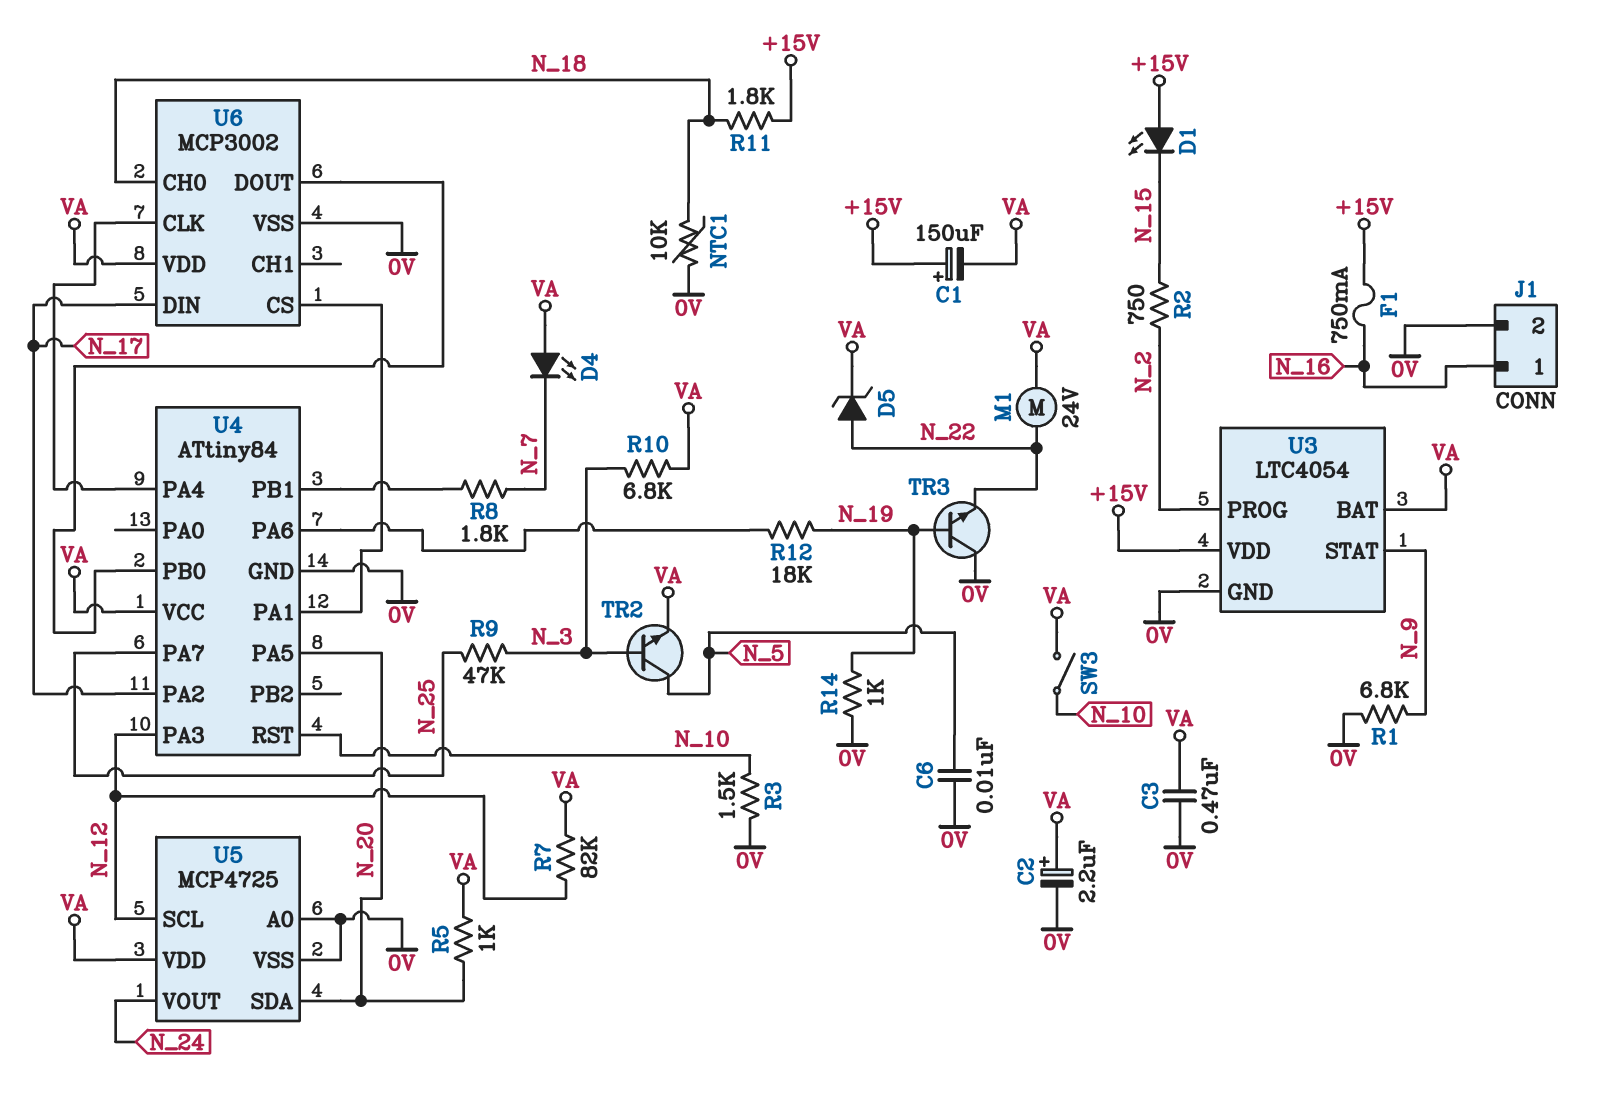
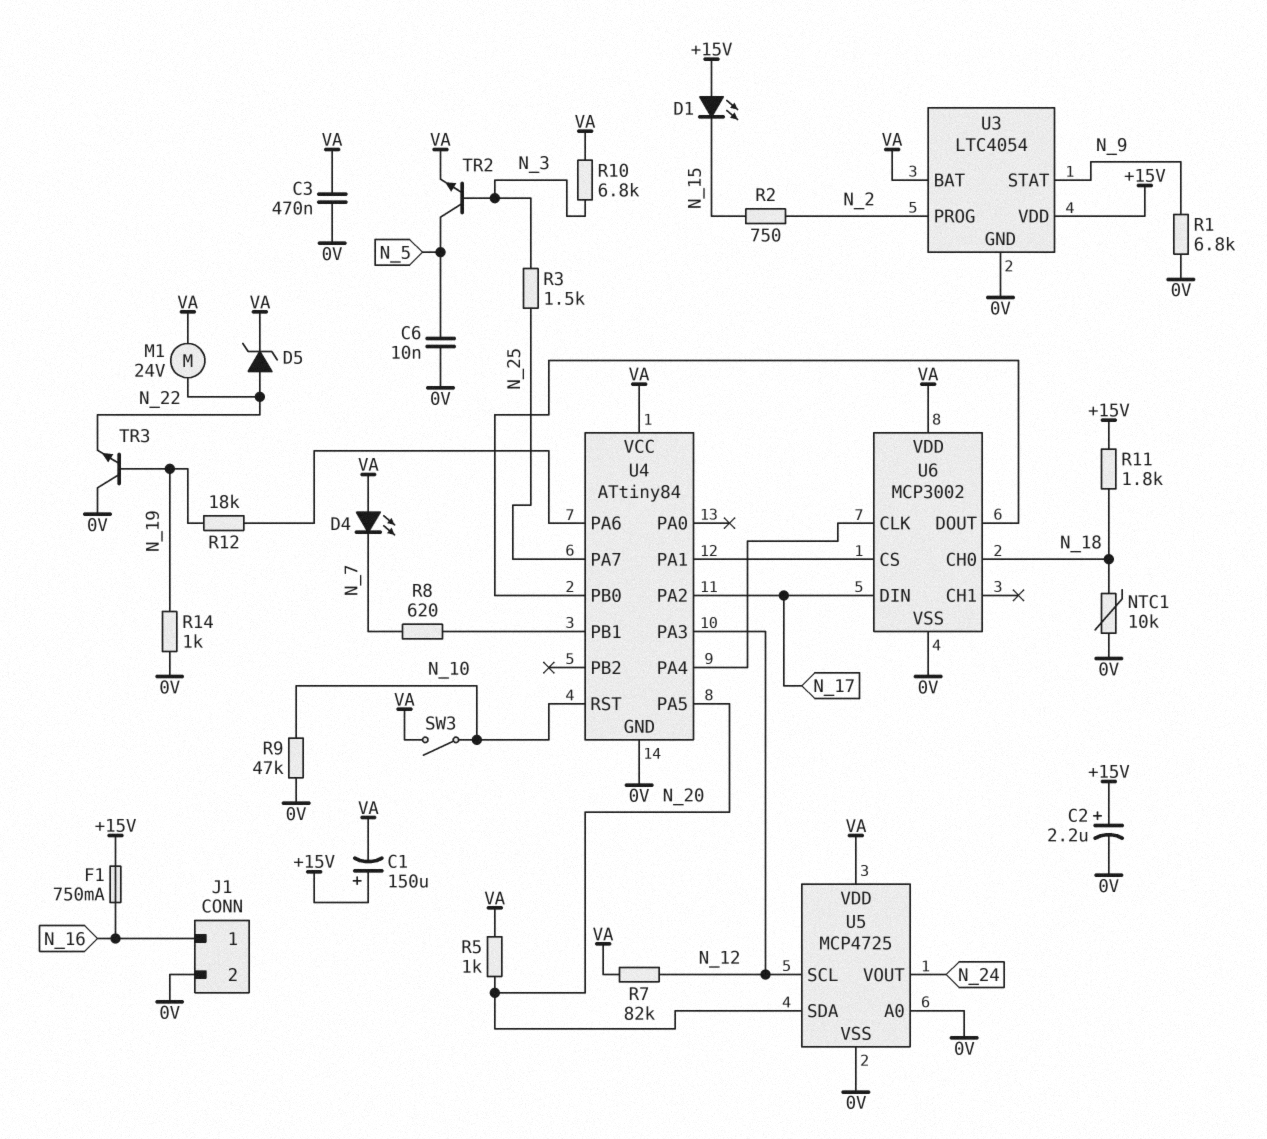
C2: 2.2uF (plus VA, minus 0V) -> 2.2uF (plus +15V, minus 0V)
R3: 1.5k (0V, N_10) -> 1.5k (N_3, N_25)
R8: 1.8k (N_7, U4/PB1) -> 620 (N_7, U4/PB1)
R9: 47k (N_3, N_25) -> 47k (0V, N_10)

